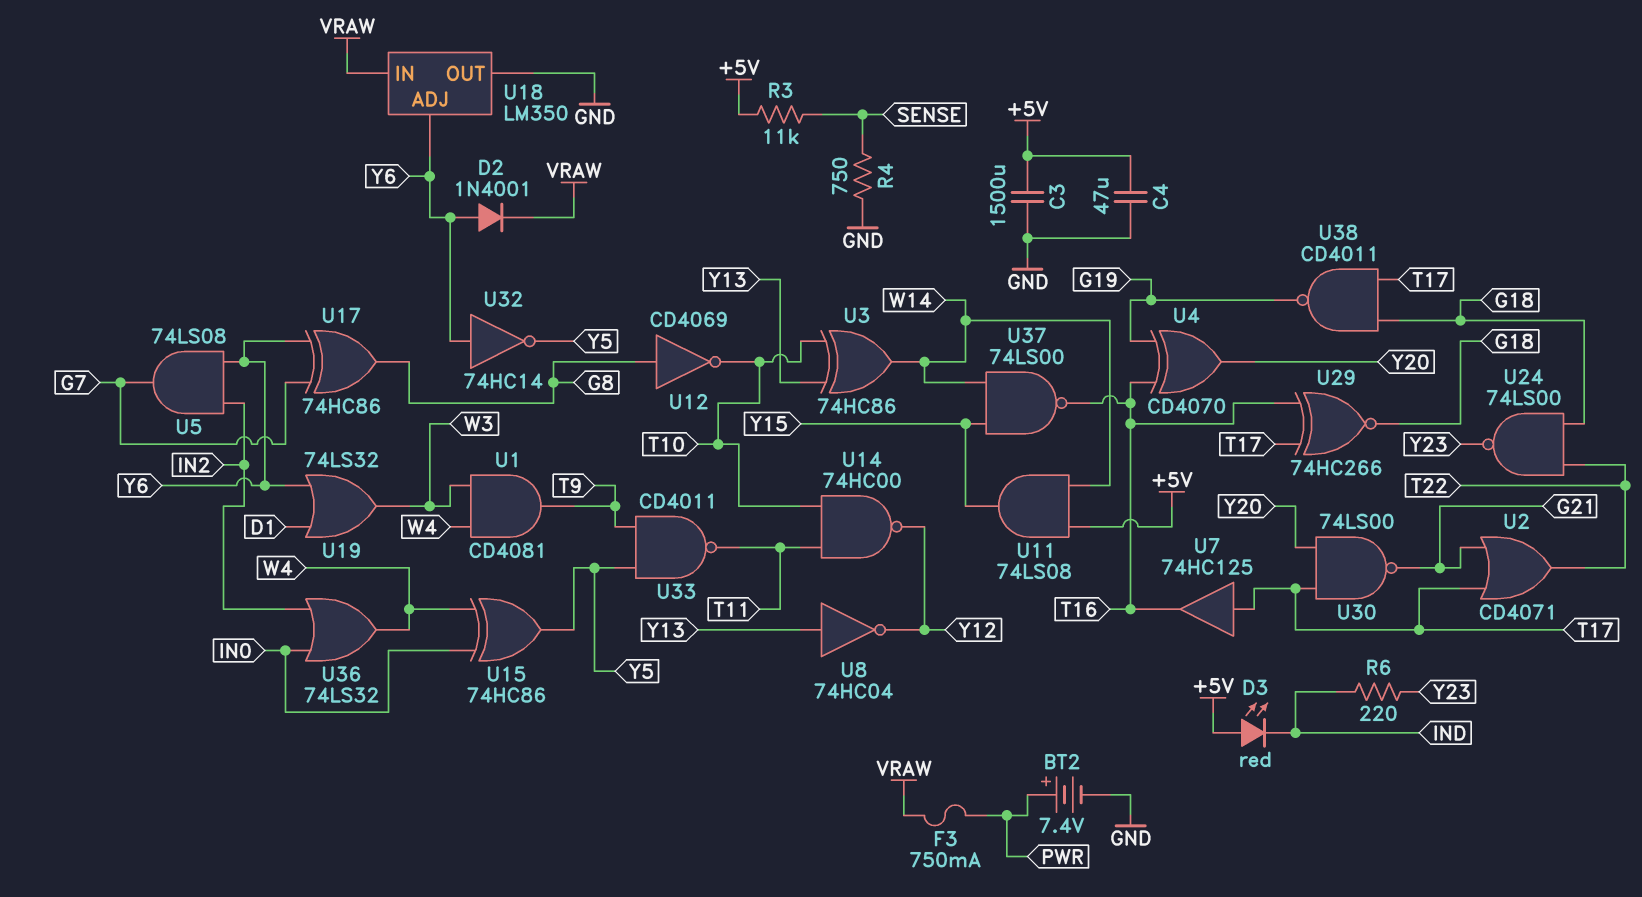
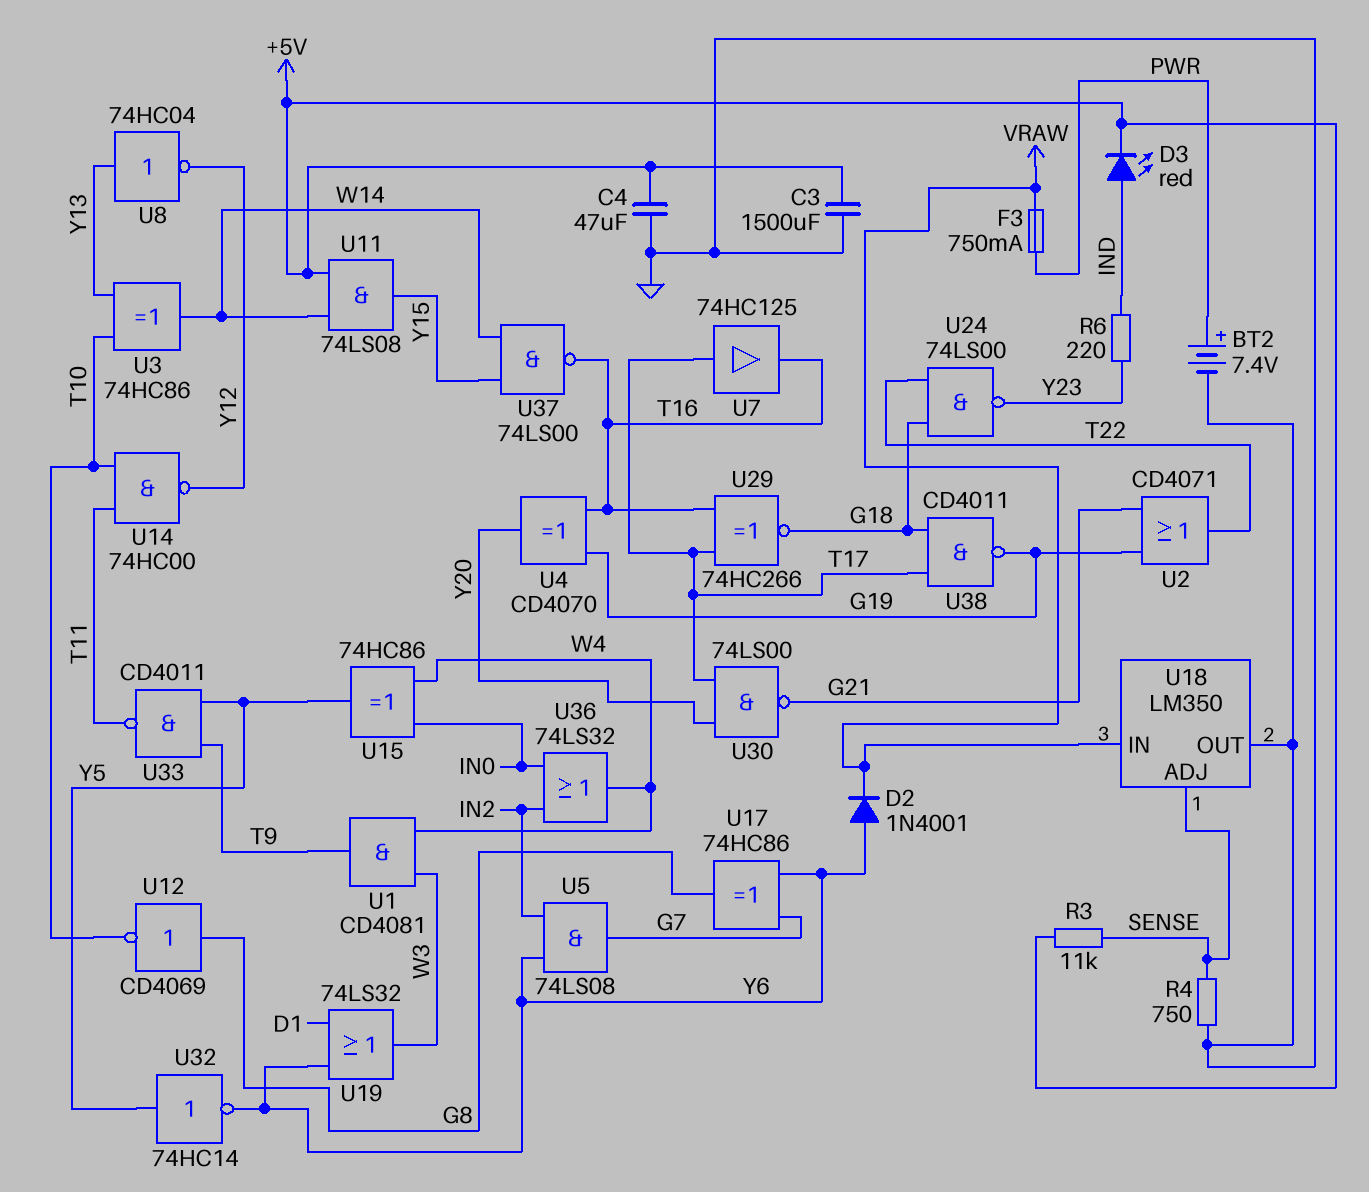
D3: LED red (A +5V, K IND) -> LED red (A IND, K +5V)
U2: OR CD4071 (in G21, in T17, out T22) -> OR CD4071 (in G19, in G21, out T22)
U18 pin ADJ: Y6 -> SENSE
U32: NOT 74HC14 (in Y6, out Y5) -> NOT 74HC14 (in Y5, out Y6)

